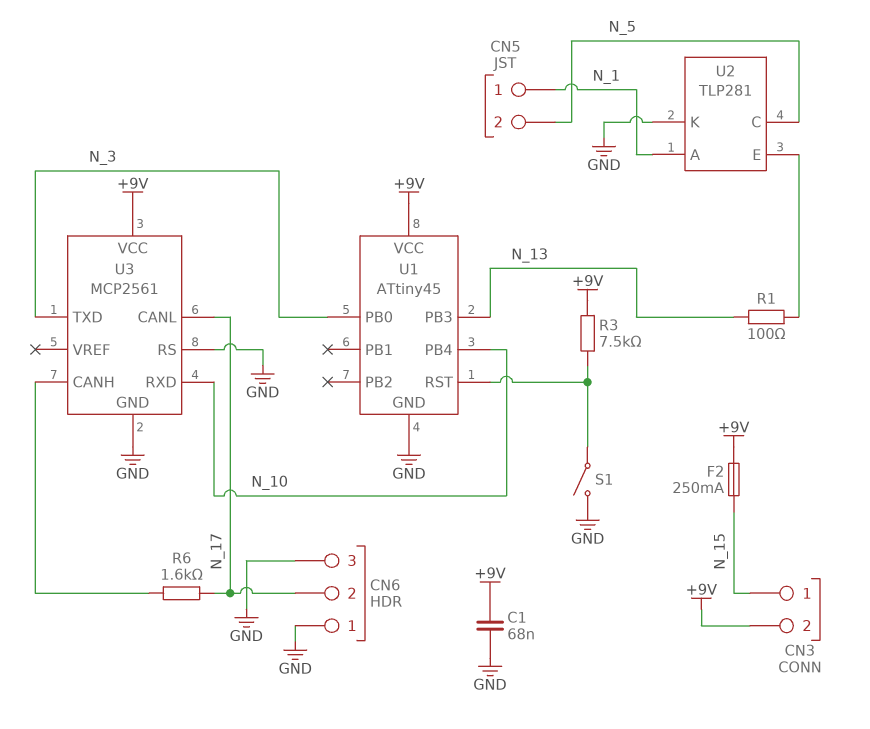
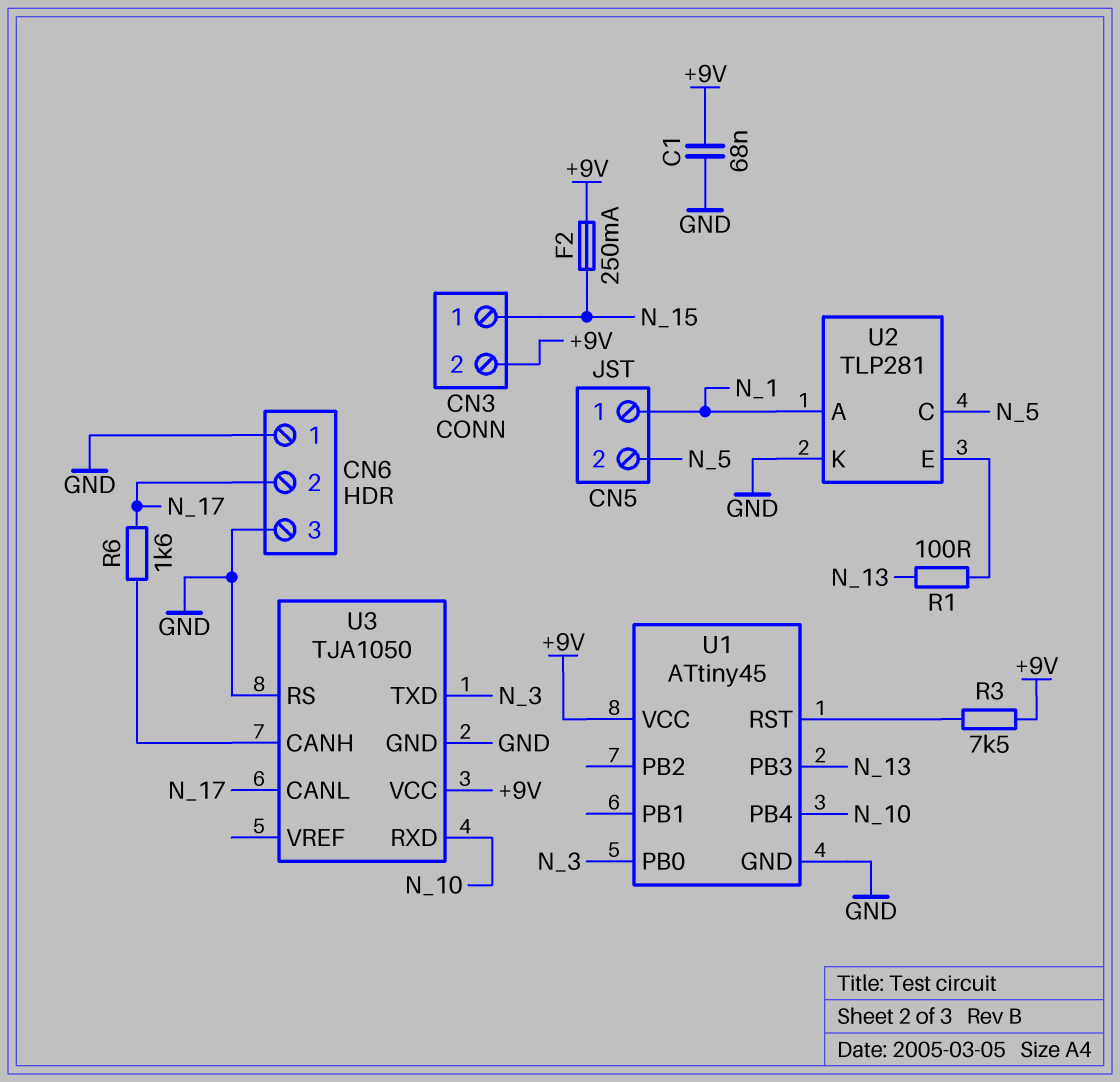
S1: switch (GND, U1/RST) -> none
U3: MCP2561 -> TJA1050

